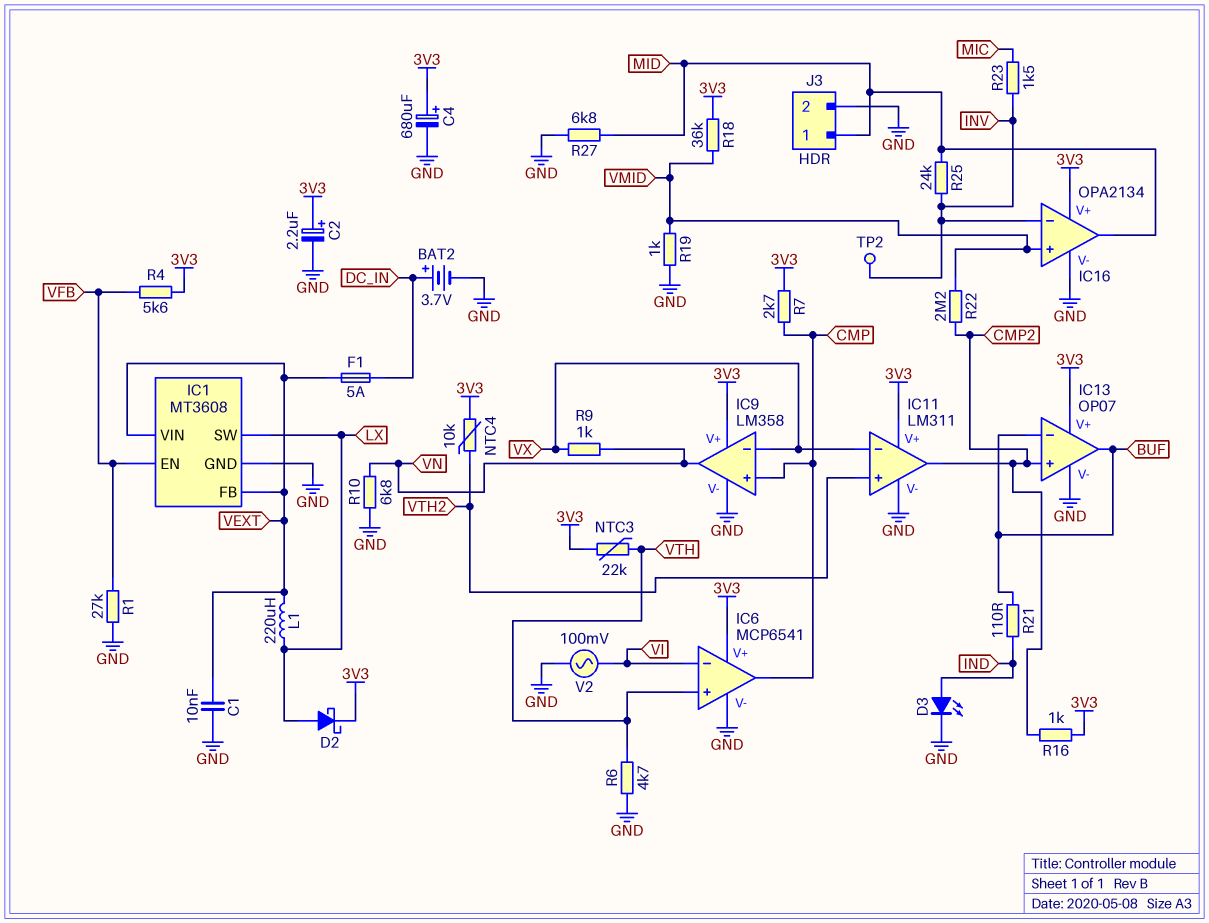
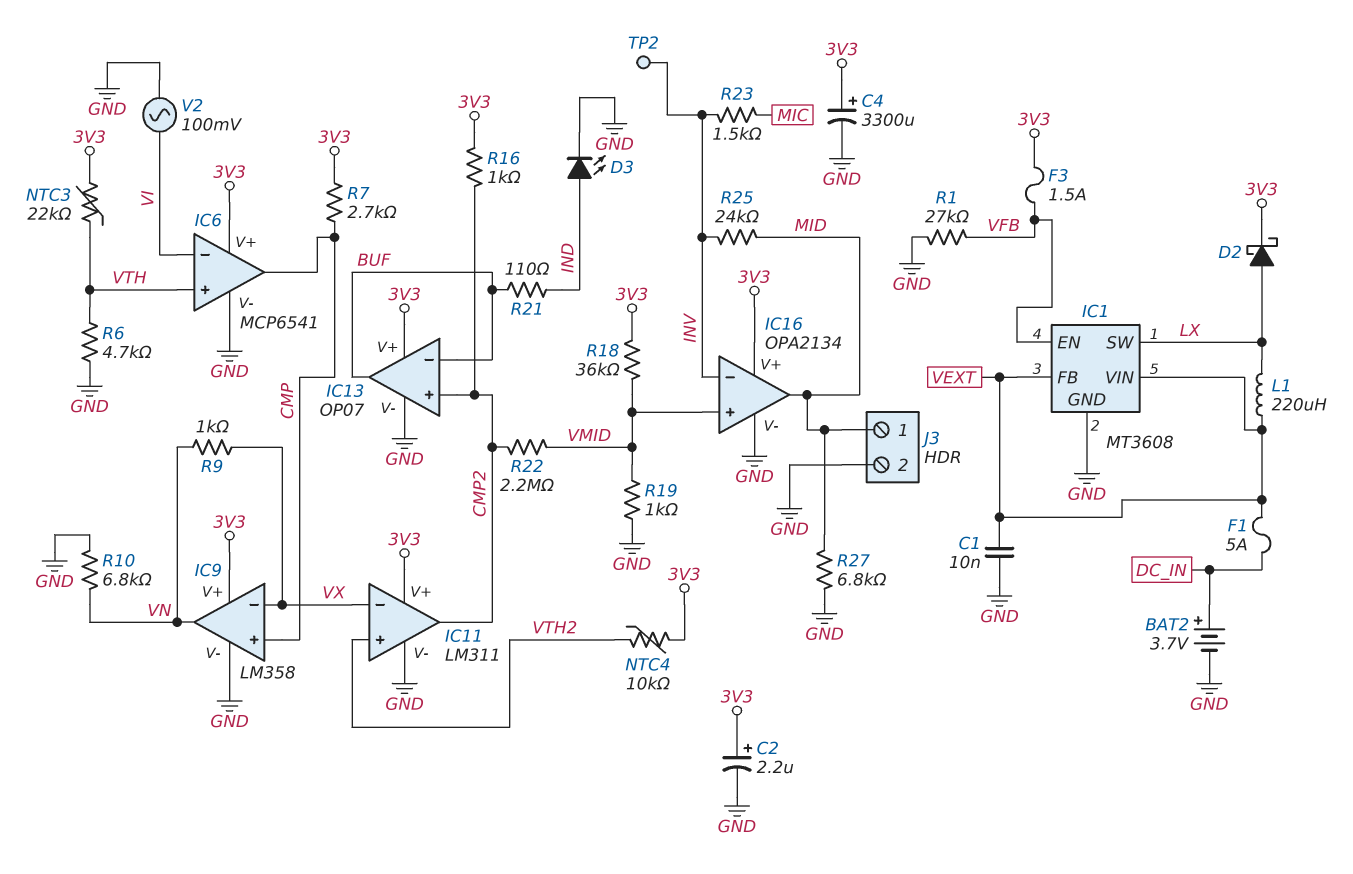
C4: 680uF (plus 3V3, minus GND) -> 3300uF (plus 3V3, minus GND)
F3: none -> 1.5A (3V3, VFB)
R4: 5.6k (3V3, VFB) -> none

